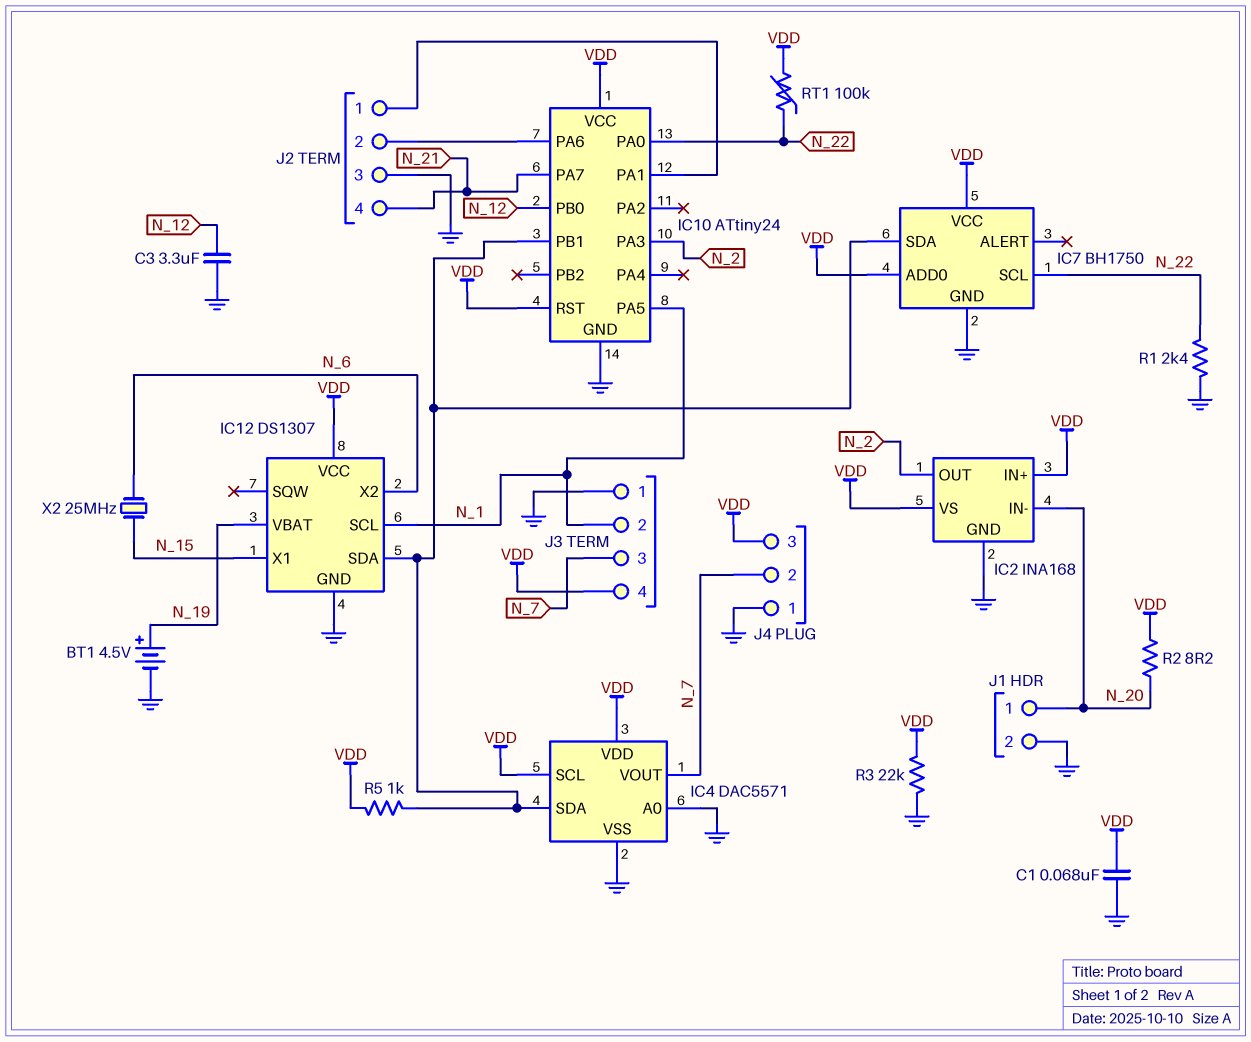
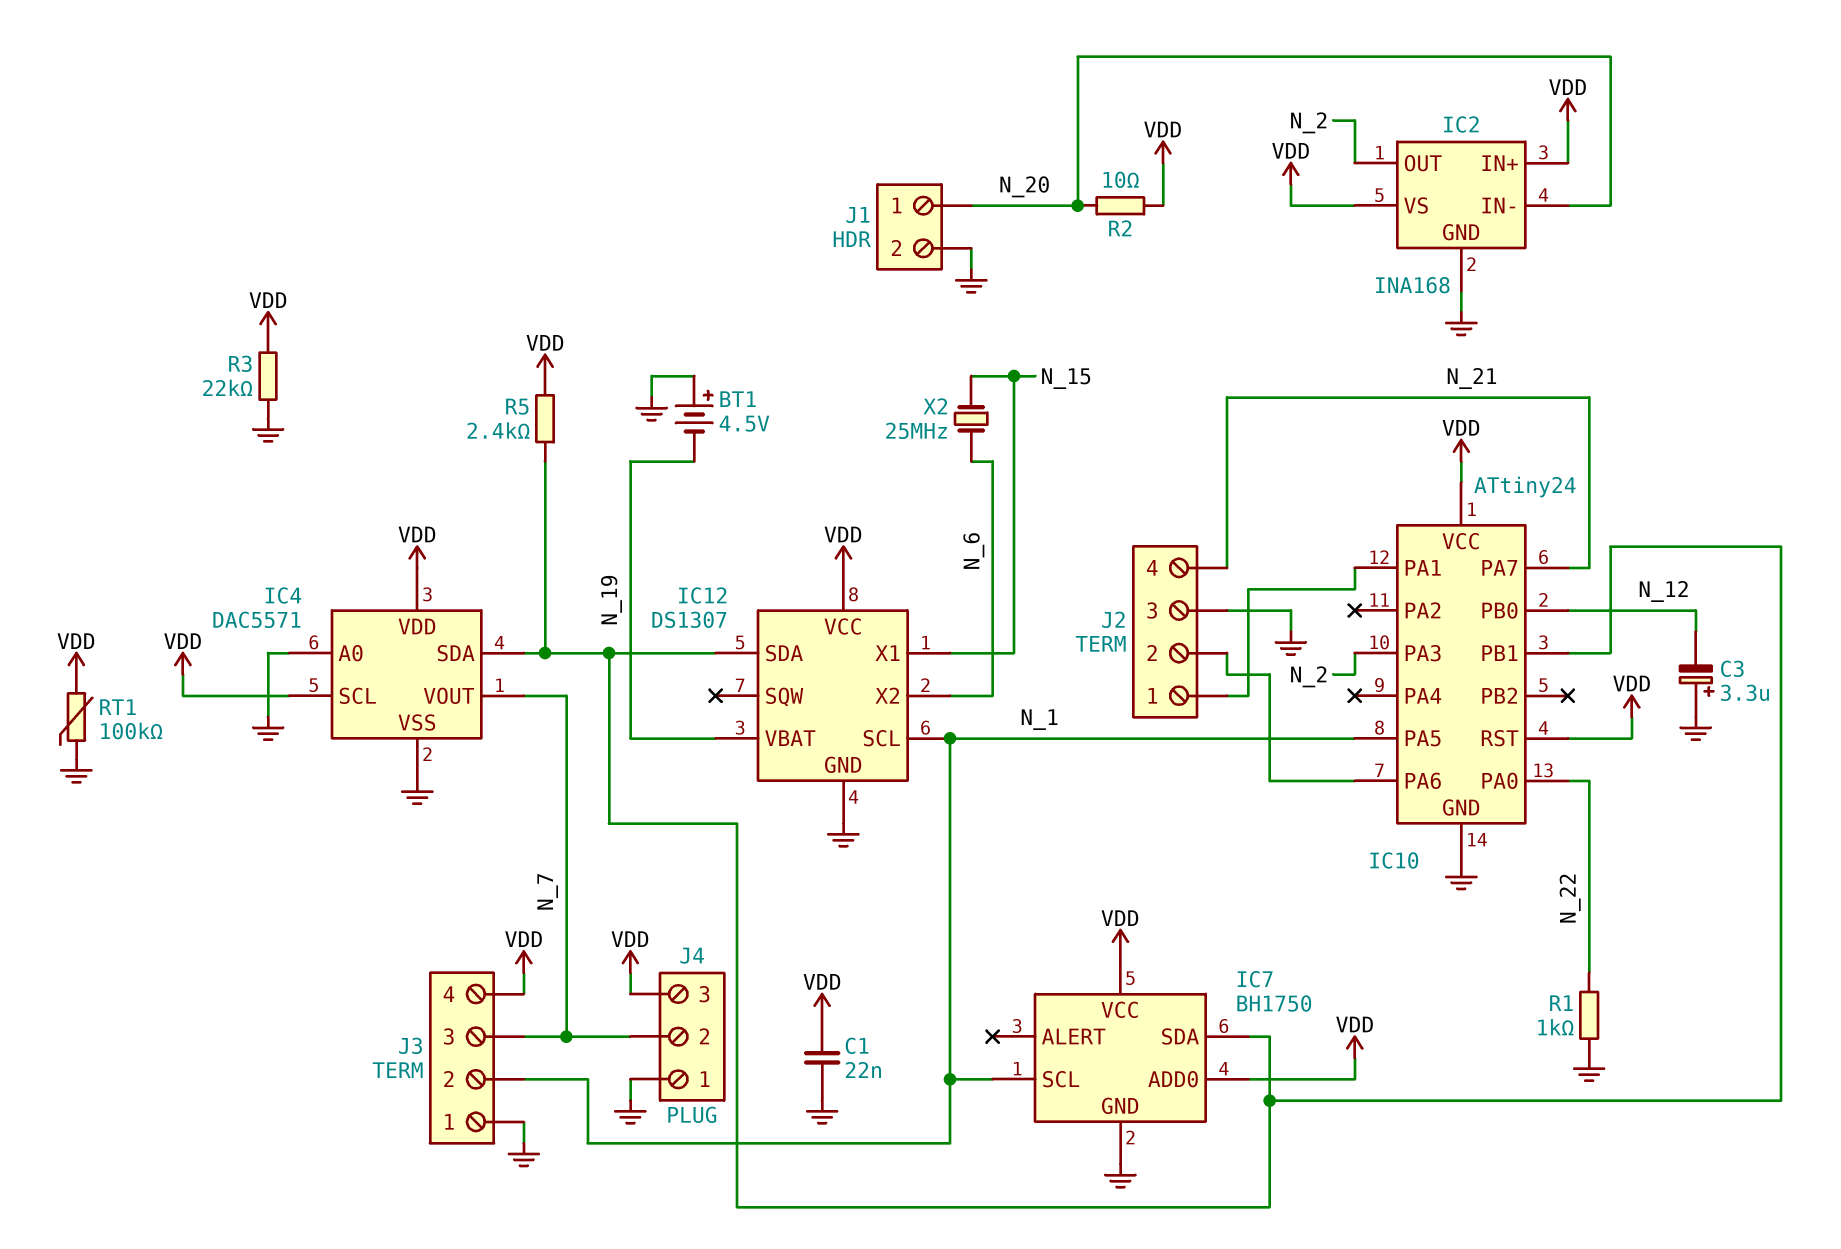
BT1: 4.5V (plus N_19, minus GND) -> 4.5V (plus GND, minus N_19)
C1: 68nF (GND, VDD) -> 22nF (GND, VDD)
C3: 3.3uF (GND, N_12) -> 3.3uF (plus GND, minus N_12)
IC7 pin SCL: N_22 -> N_1
R1: 2.4k (GND, N_22) -> 1k (GND, N_22)
R2: 8.2 (N_20, VDD) -> 10 (N_20, VDD)
R5: 1k (IC4/SDA, VDD) -> 2.4k (IC4/SDA, VDD)
RT1: 100k (N_22, VDD) -> 100k (GND, VDD)

